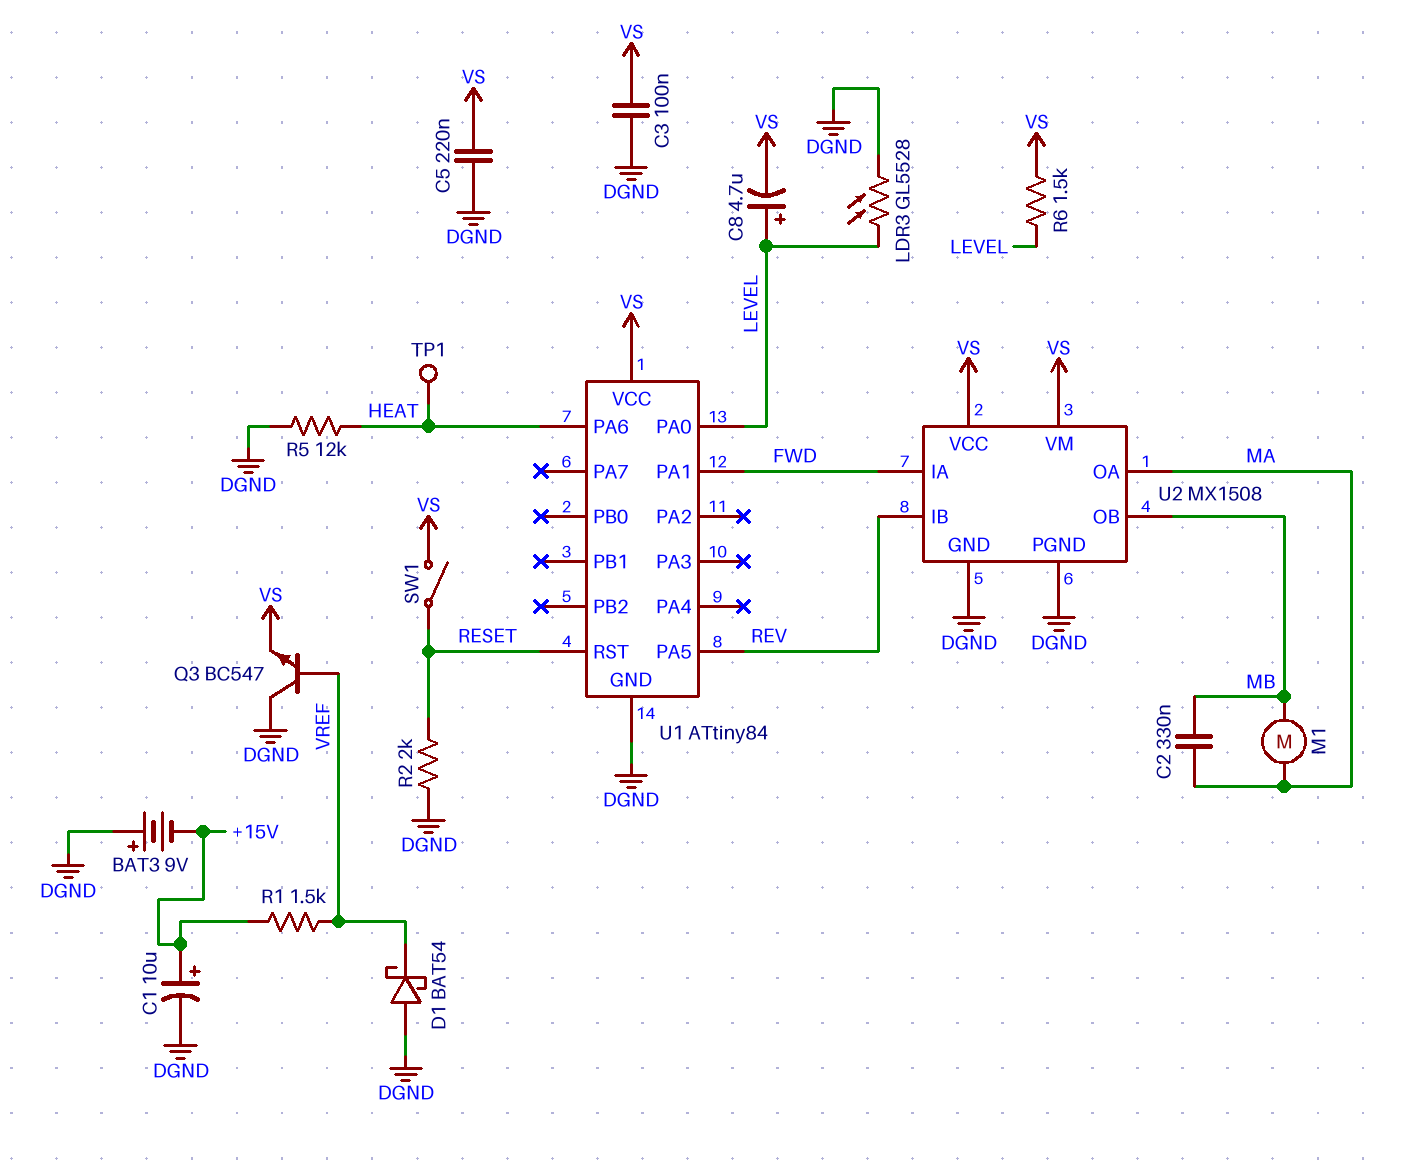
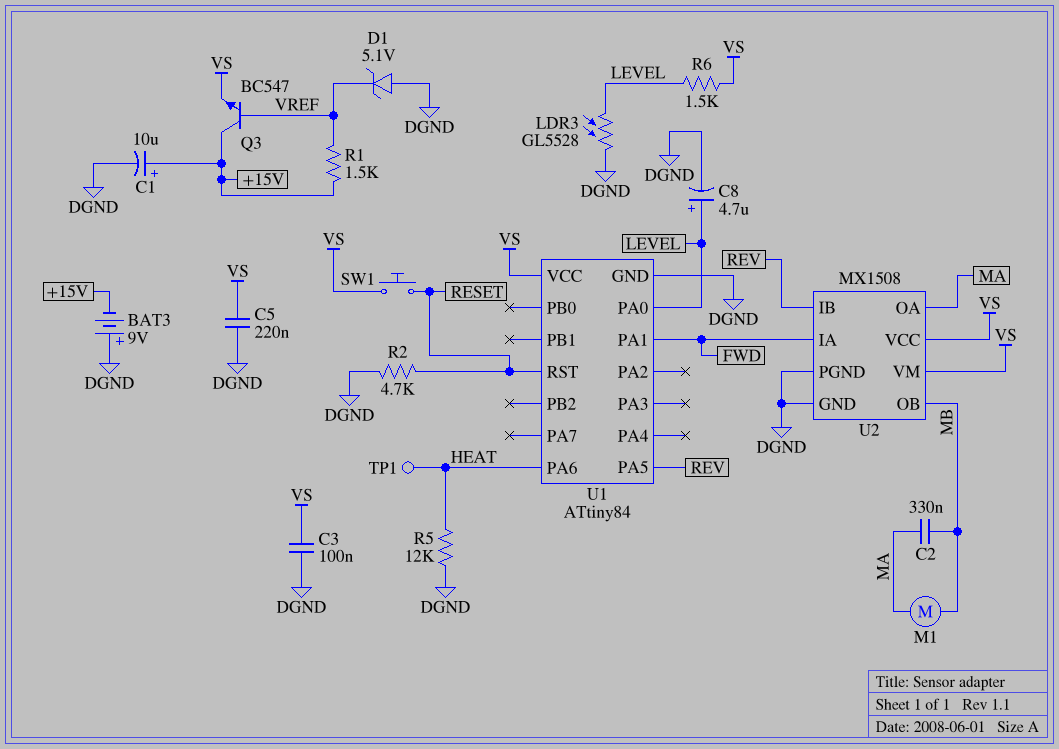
C8: 4.7uF (plus LEVEL, minus VS) -> 4.7uF (plus LEVEL, minus DGND)
D1: schottky BAT54 (A DGND, K VREF) -> zener 5.1V (A DGND, K VREF)
Q3: NPN BC547 (B VREF, C DGND, E VS) -> NPN BC547 (B VREF, C +15V, E VS)
R2: 2k (DGND, RESET) -> 4.7k (DGND, RESET)
SW1: switch (RESET, VS) -> button (RESET, VS)

